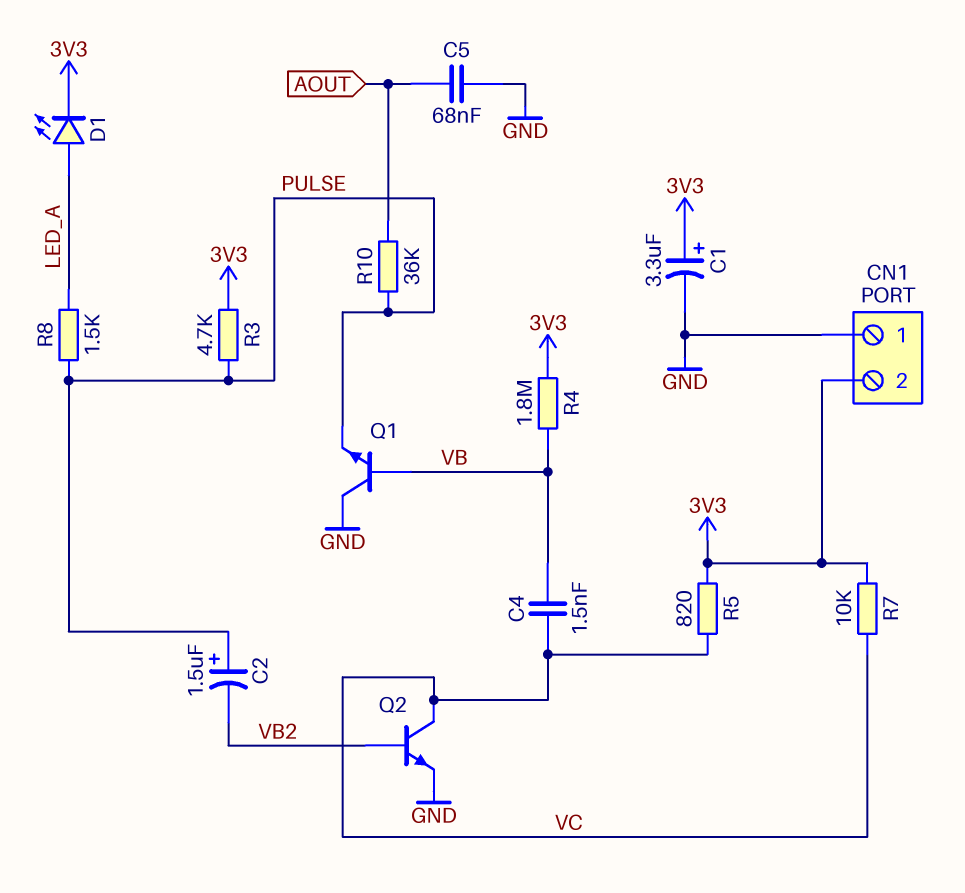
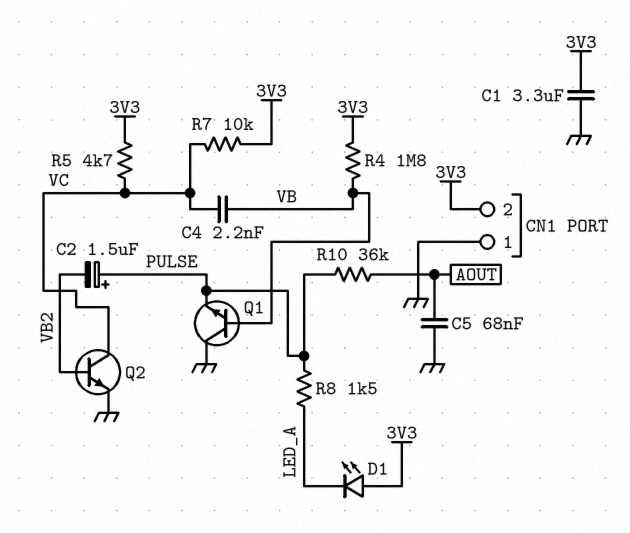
C1: 3.3uF (plus 3V3, minus GND) -> 3.3uF (3V3, GND)
C4: 1.5nF (VB, VC) -> 2.2nF (VB, VC)
D1: LED (A LED_A, K 3V3) -> LED (A 3V3, K LED_A)
R3: 4.7k (3V3, PULSE) -> none
R5: 820 (3V3, VC) -> 4.7k (3V3, VC)

